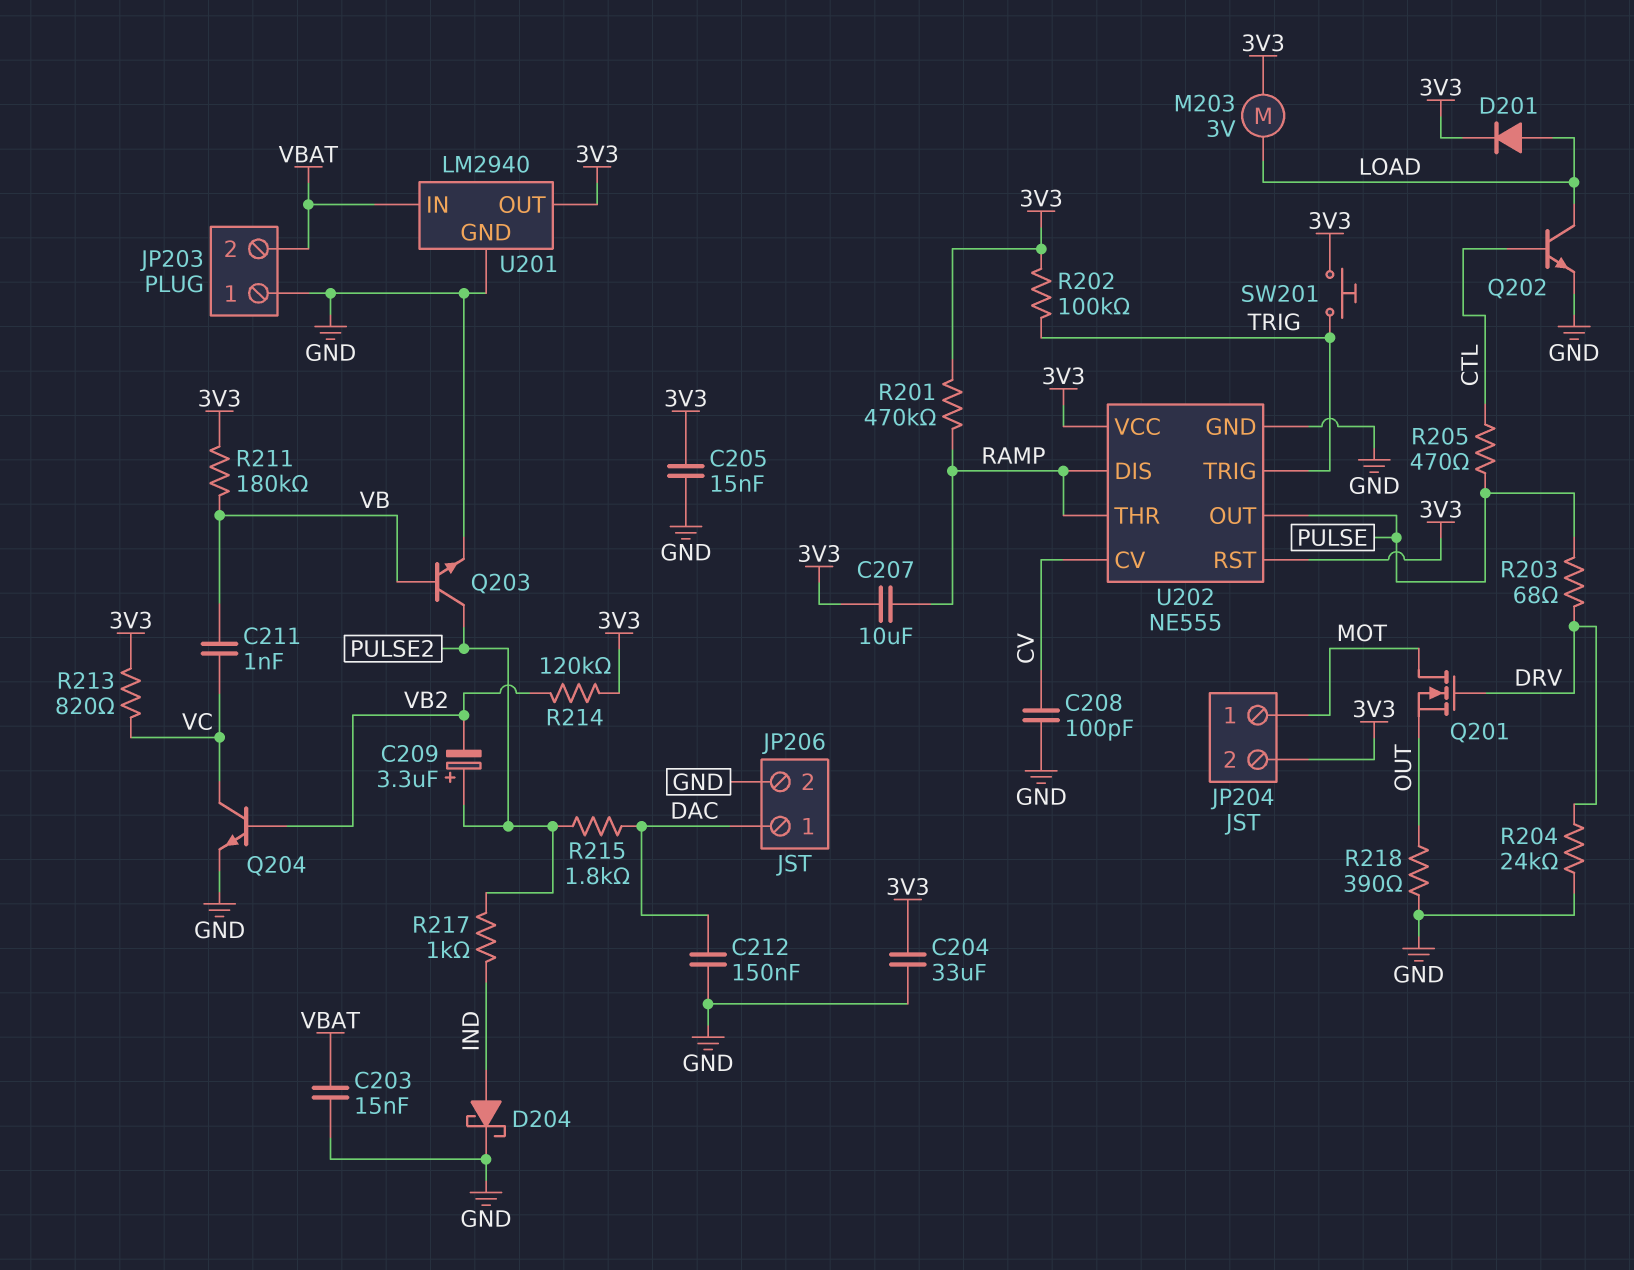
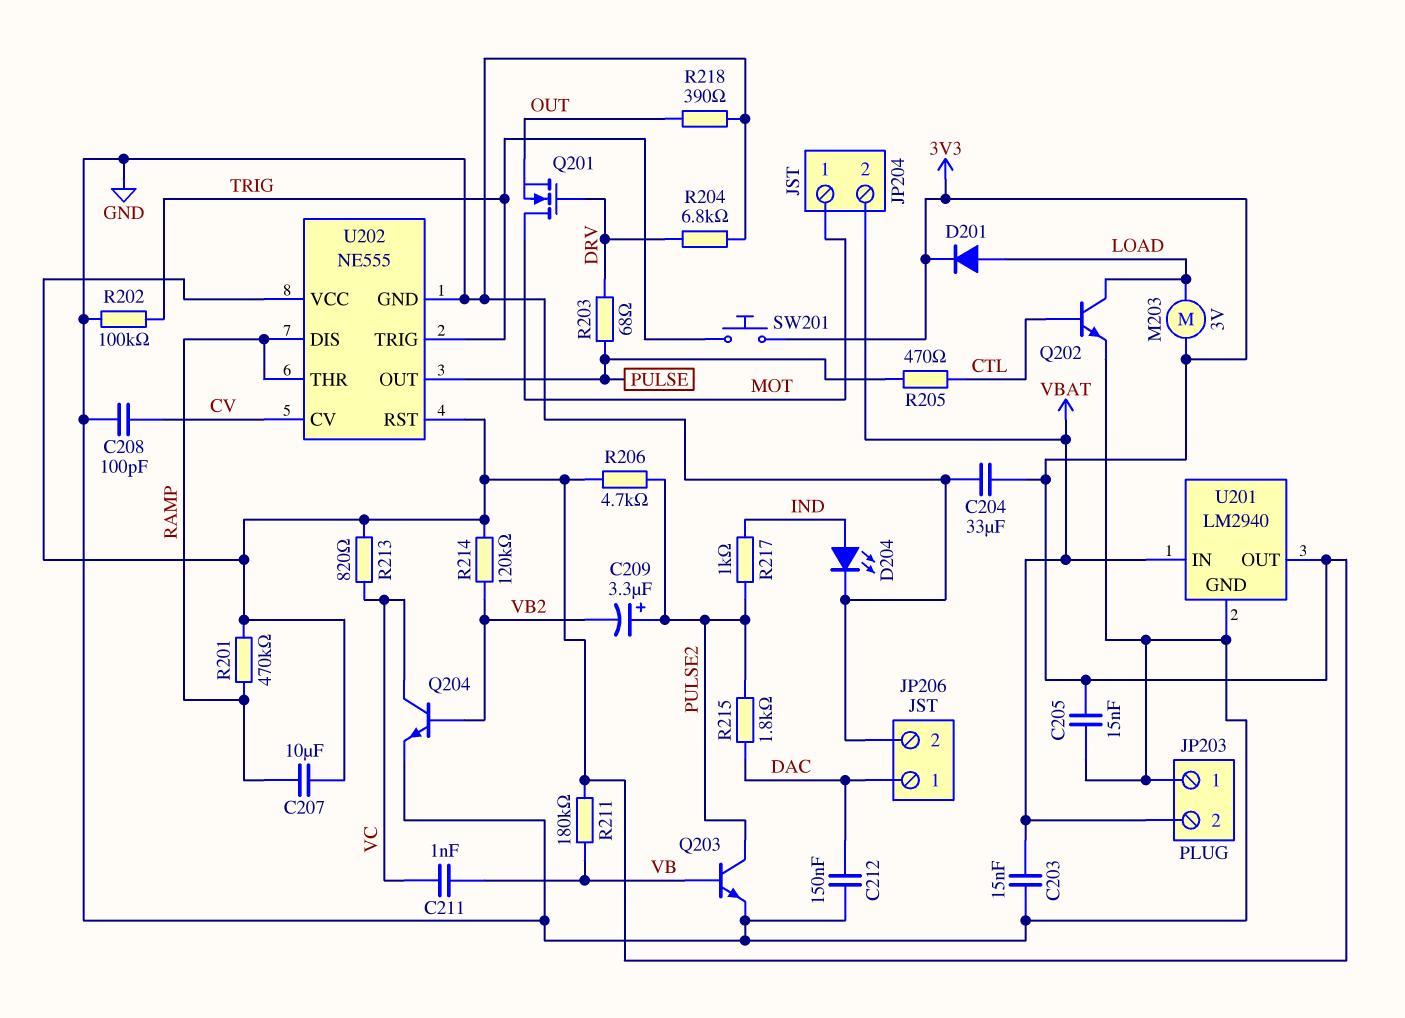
D204: schottky (A IND, K GND) -> LED (A IND, K GND)
JP204 pin 2: 3V3 -> VBAT
R202: 100k (3V3, TRIG) -> 100k (GND, TRIG)
R204: 24k (DRV, GND) -> 6.8k (DRV, GND)
R206: none -> 4.7k (3V3, PULSE2)

